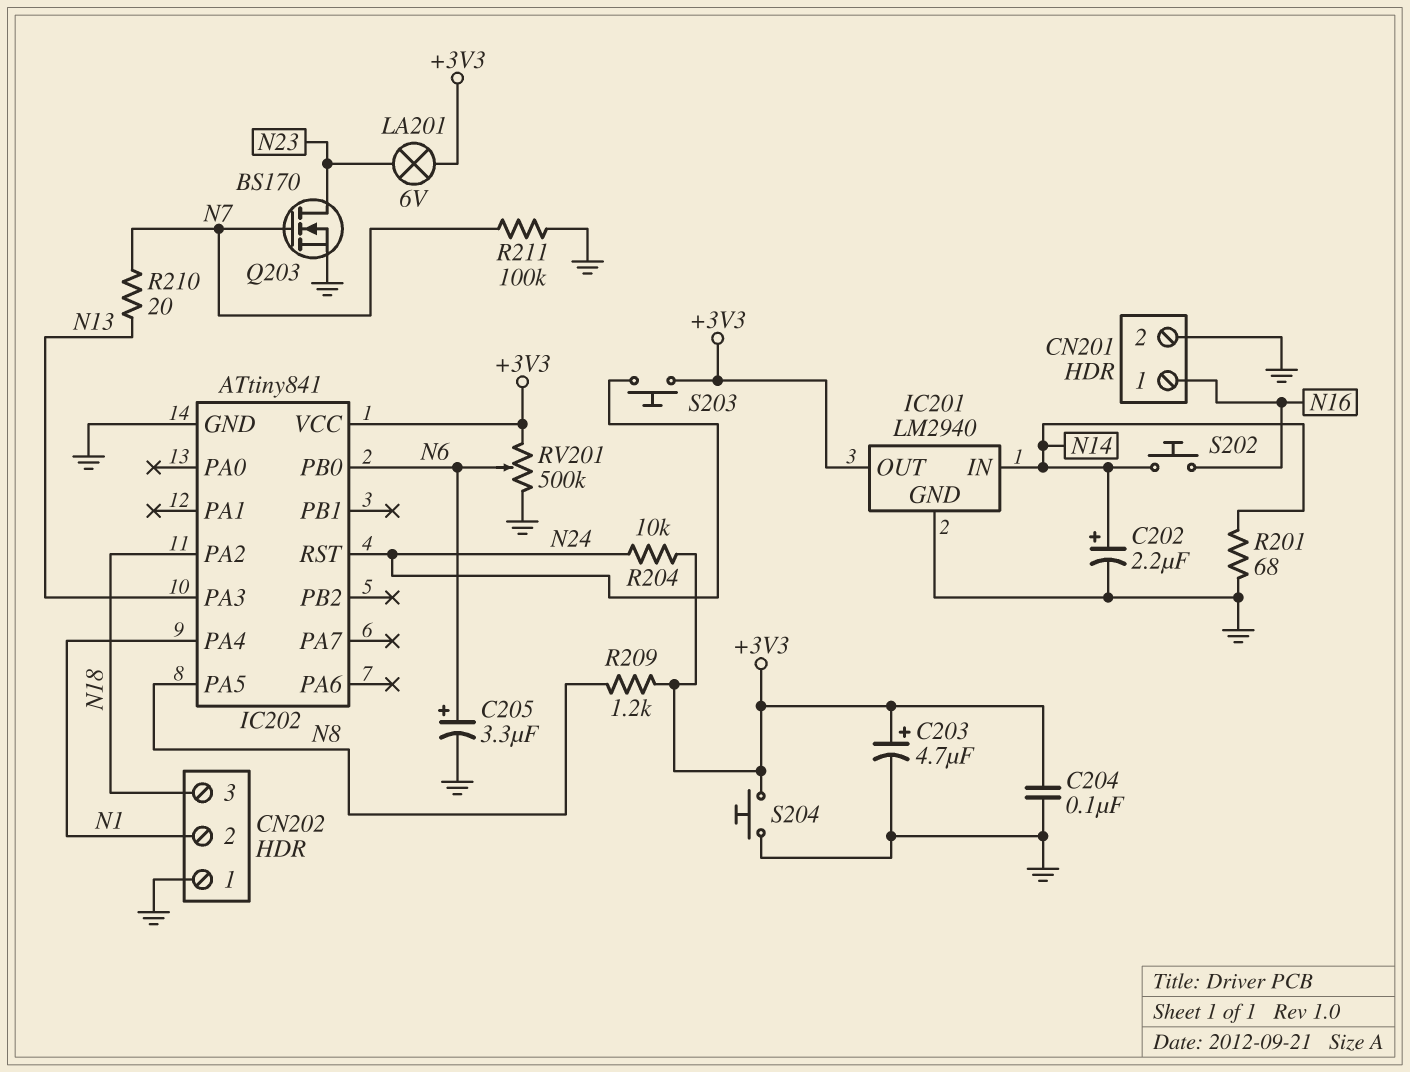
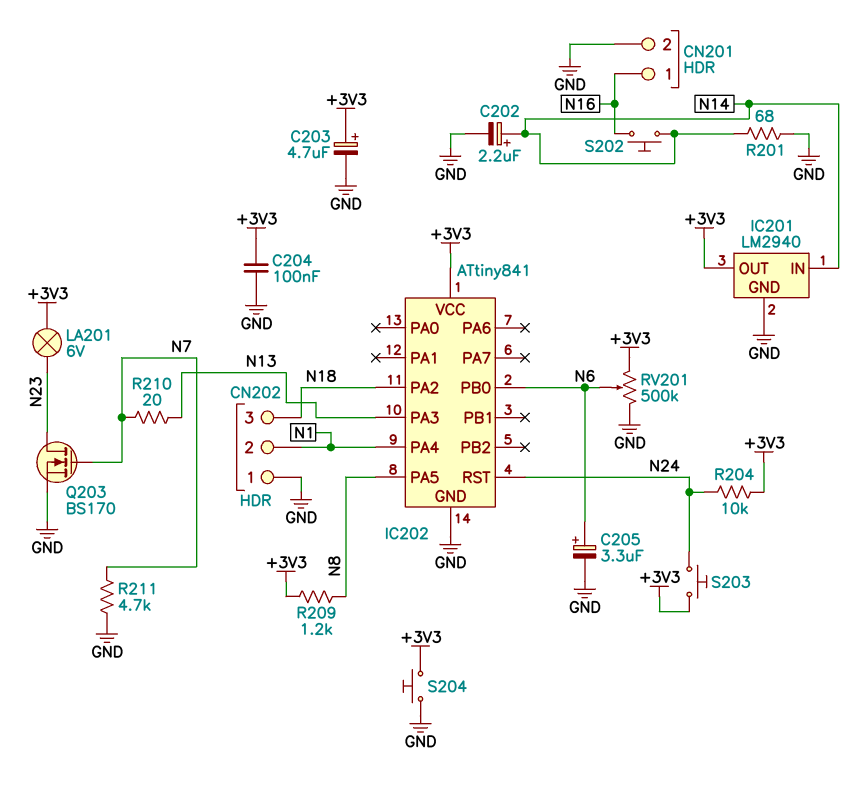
R211: 100k (GND, N7) -> 4.7k (GND, N7)

